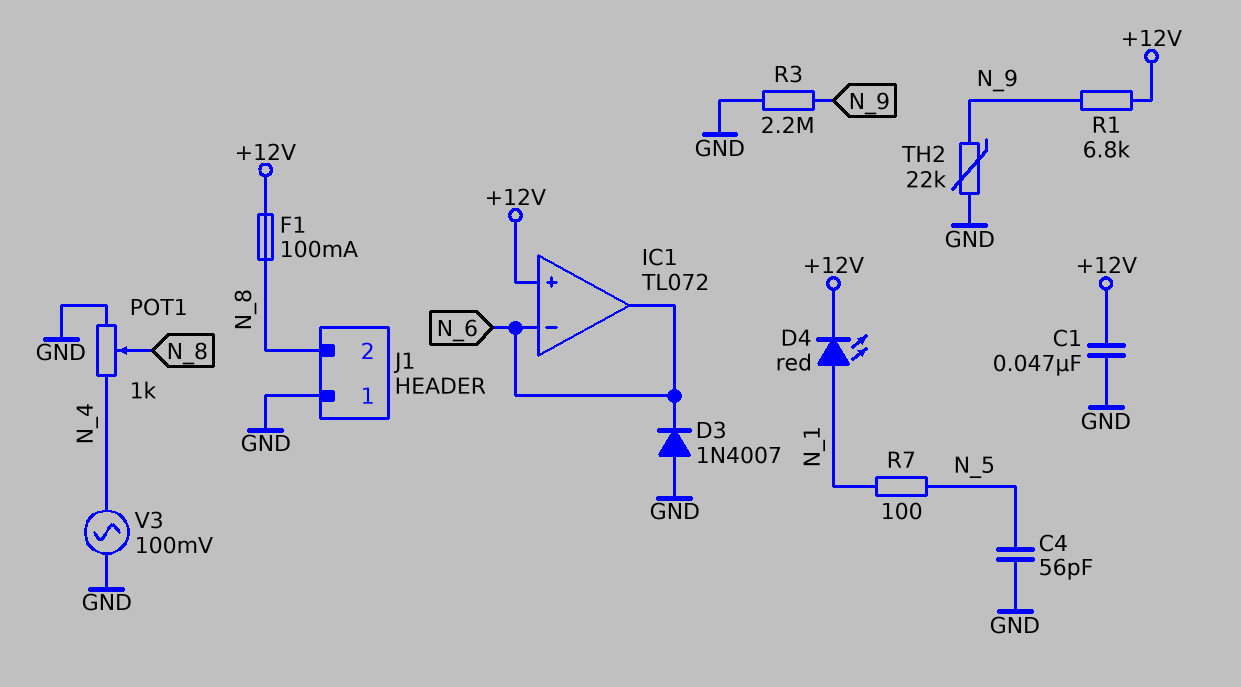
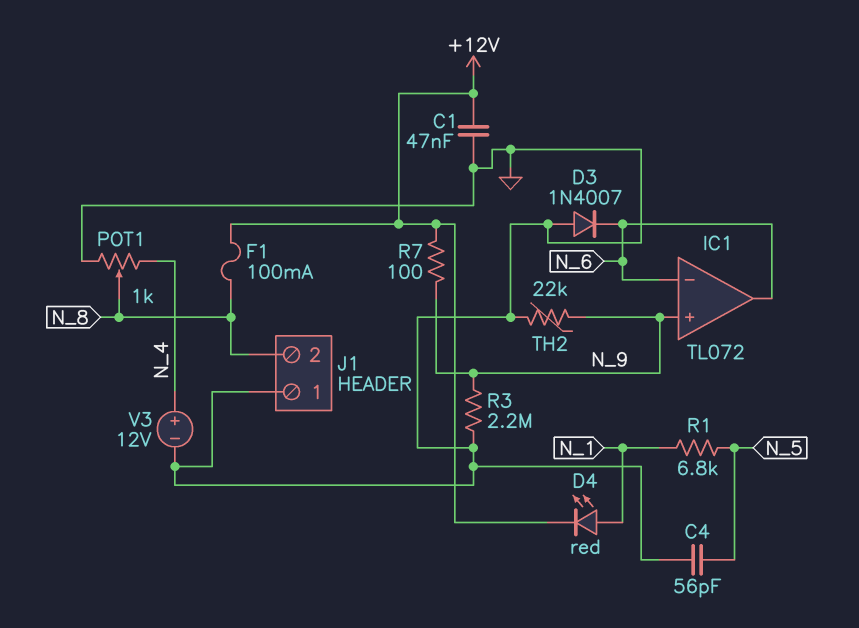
IC1 pin in+: +12V -> N_9
R1: 6.8k (+12V, N_9) -> 6.8k (N_1, N_5)
R7: 100 (N_1, N_5) -> 100 (+12V, N_9)
V3: AC 100mV (GND, N_4) -> 12V (plus N_4, minus GND)

